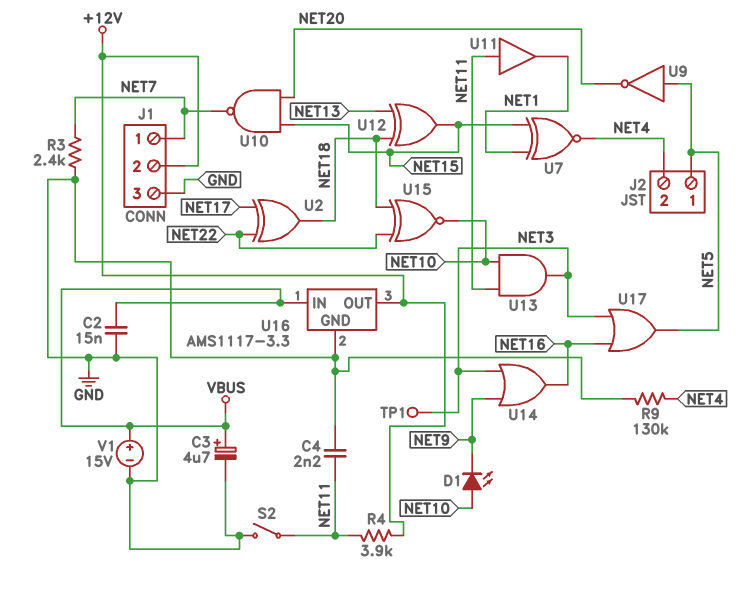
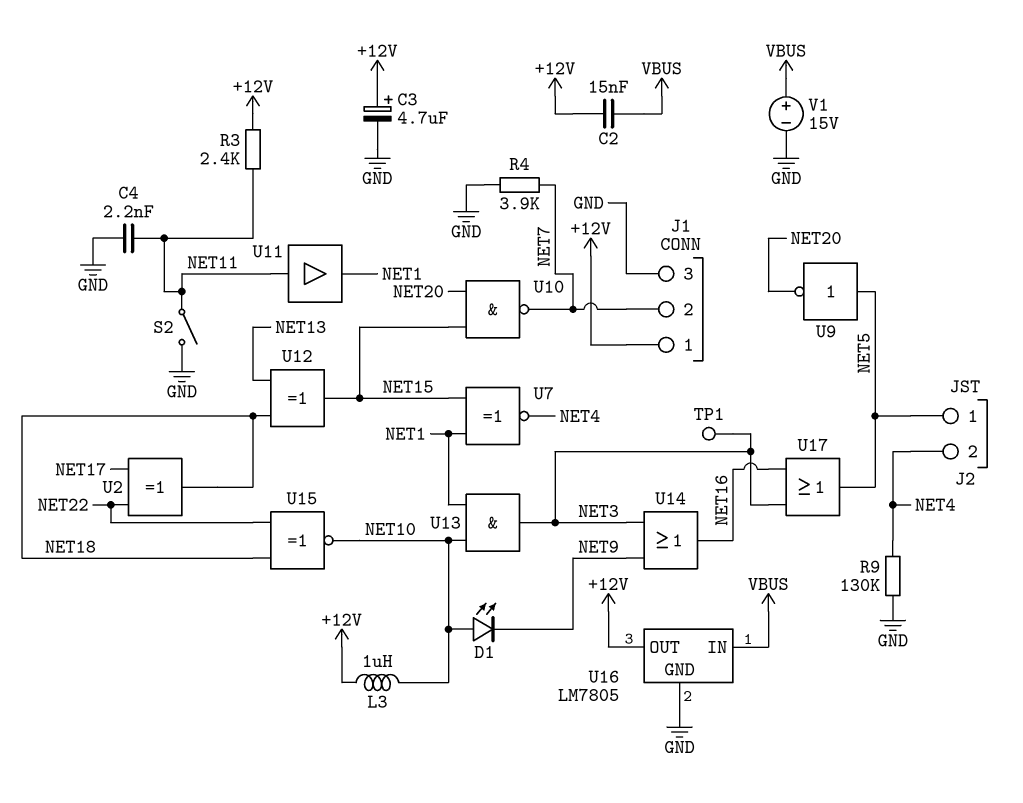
C2: 15nF (GND, VBUS) -> 15nF (+12V, VBUS)
C3: 4.7uF (plus VBUS, minus GND) -> 4.7uF (plus +12V, minus GND)
J1 pin 1: NET7 -> +12V
J1 pin 2: +12V -> NET7
L3: none -> 1uH (+12V, NET10)
R3: 2.4k (GND, NET7) -> 2.4k (+12V, NET11)
R4: 3.9k (+12V, NET11) -> 3.9k (GND, NET7)
U13: AND (in NET10, in NET11, out NET3) -> AND (in NET1, in NET10, out NET3)
U16: AMS1117-3.3 -> LM7805

